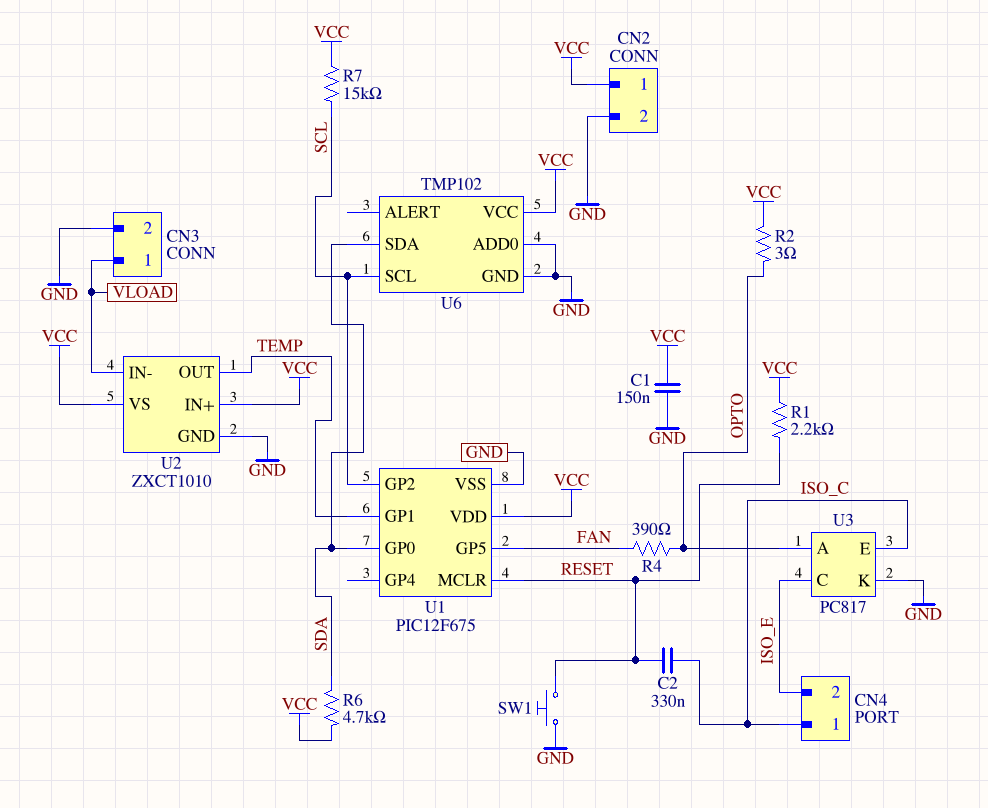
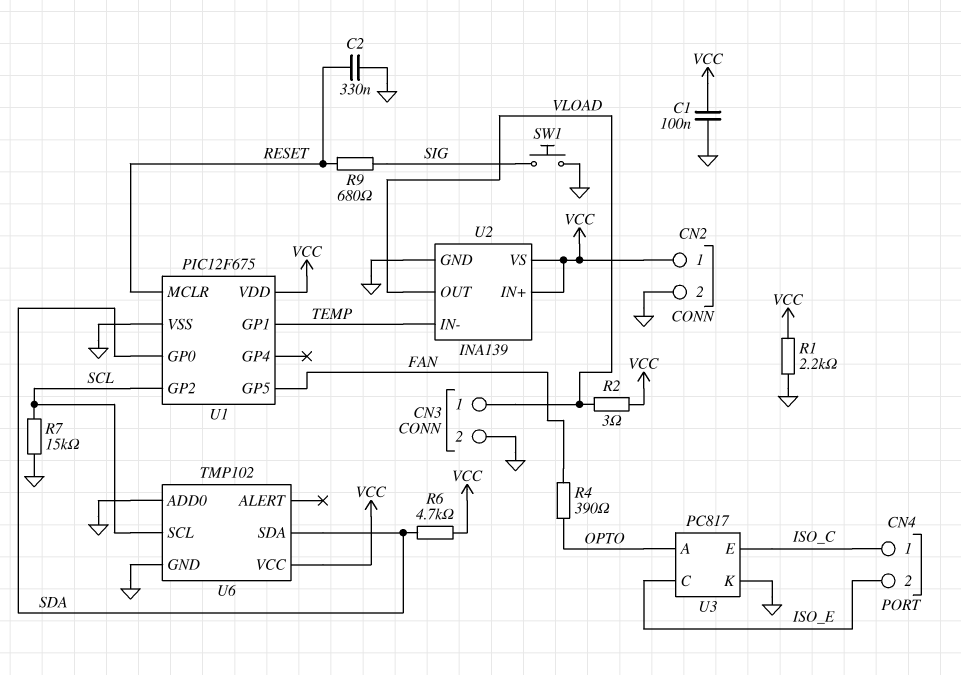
C1: 150nF (GND, VCC) -> 100nF (GND, VCC)
C2: 330nF (ISO_C, RESET) -> 330nF (GND, RESET)
R1: 2.2k (RESET, VCC) -> 2.2k (GND, VCC)
R2: 3 (OPTO, VCC) -> 3 (VCC, VLOAD)
R7: 15k (SCL, VCC) -> 15k (GND, SCL)
R9: none -> 680 (RESET, SIG)
SW1: button (GND, RESET) -> button (GND, SIG)
U2: ZXCT1010 -> INA139
U2 pin IN-: VLOAD -> TEMP
U2 pin OUT: TEMP -> VLOAD

